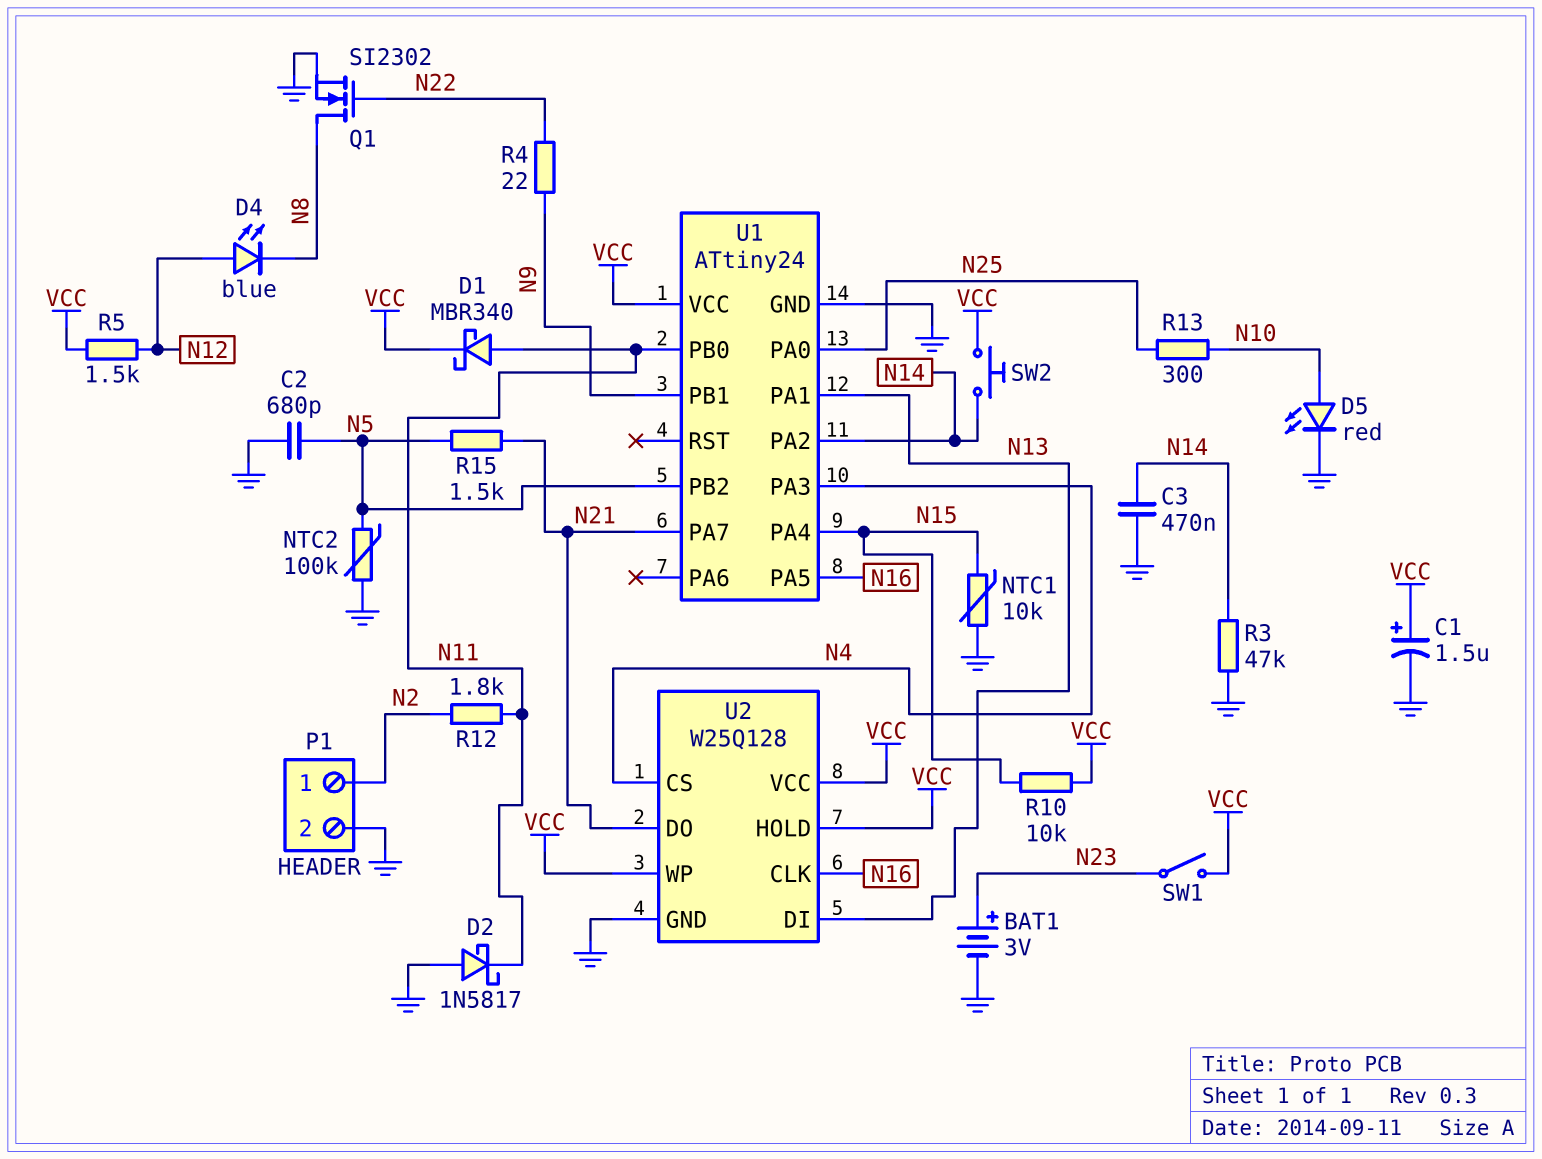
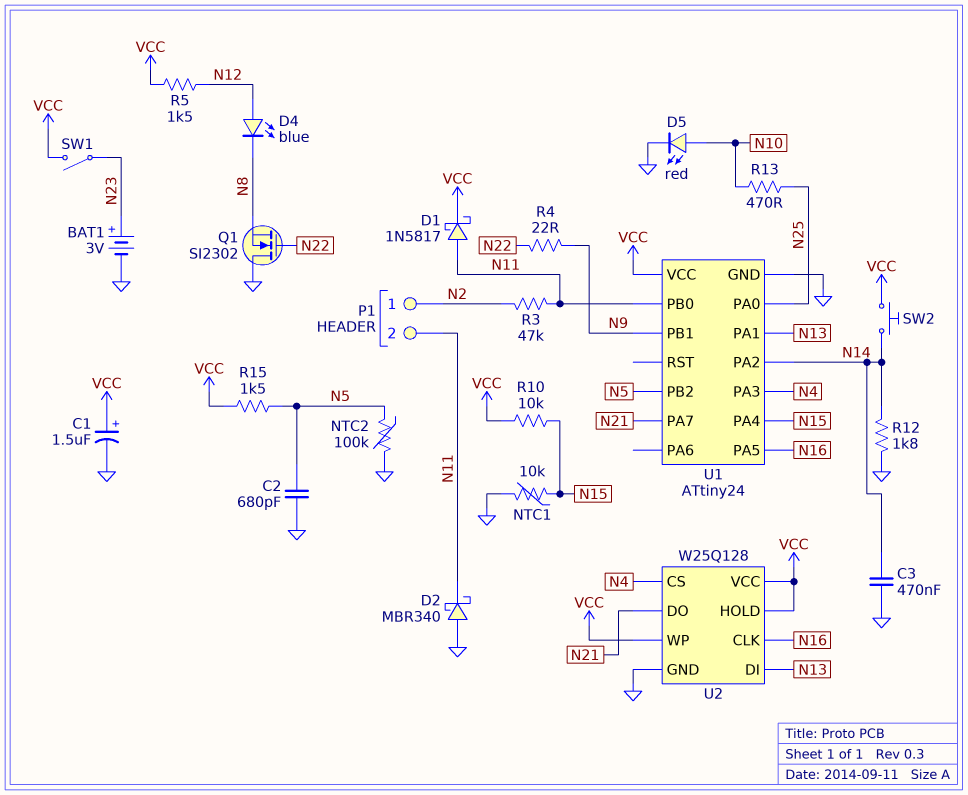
D1: schottky MBR340 (A N11, K VCC) -> schottky 1N5817 (A N11, K VCC)
D2: schottky 1N5817 (A GND, K N11) -> schottky MBR340 (A GND, K N11)
P1 pin 2: GND -> N11
Q1: NMOS SI2302 (G N22, D N8, S GND) -> NMOS SI2302 (G N22, D GND, S N8)
R3: 47k (GND, N14) -> 47k (N2, N11)
R12: 1.8k (N2, N11) -> 1.8k (GND, N14)
R13: 300 (N10, N25) -> 470 (N10, N25)
R15: 1.5k (N5, N21) -> 1.5k (N5, VCC)

